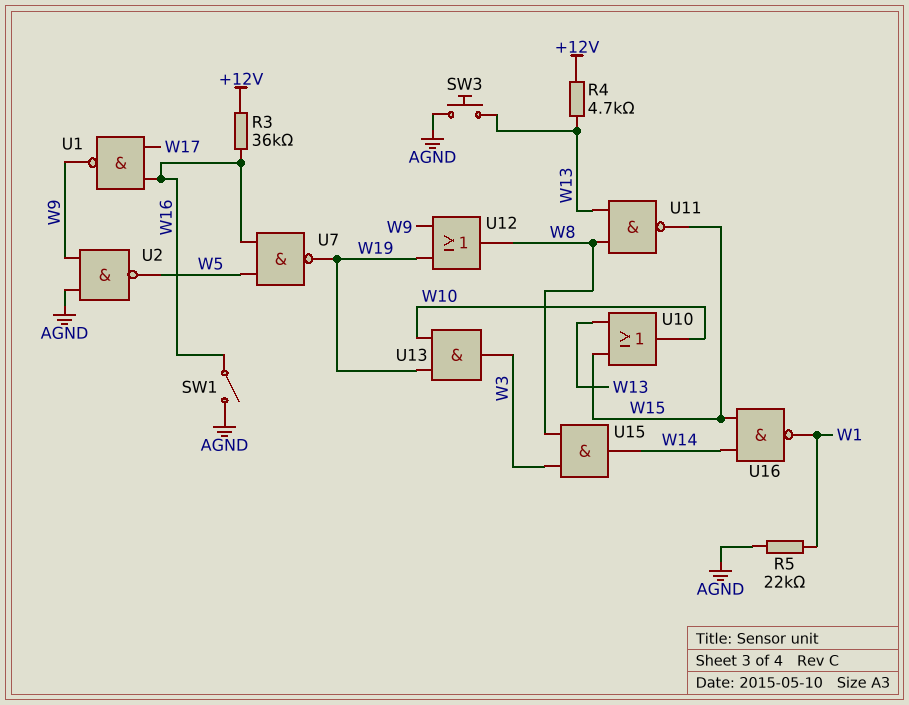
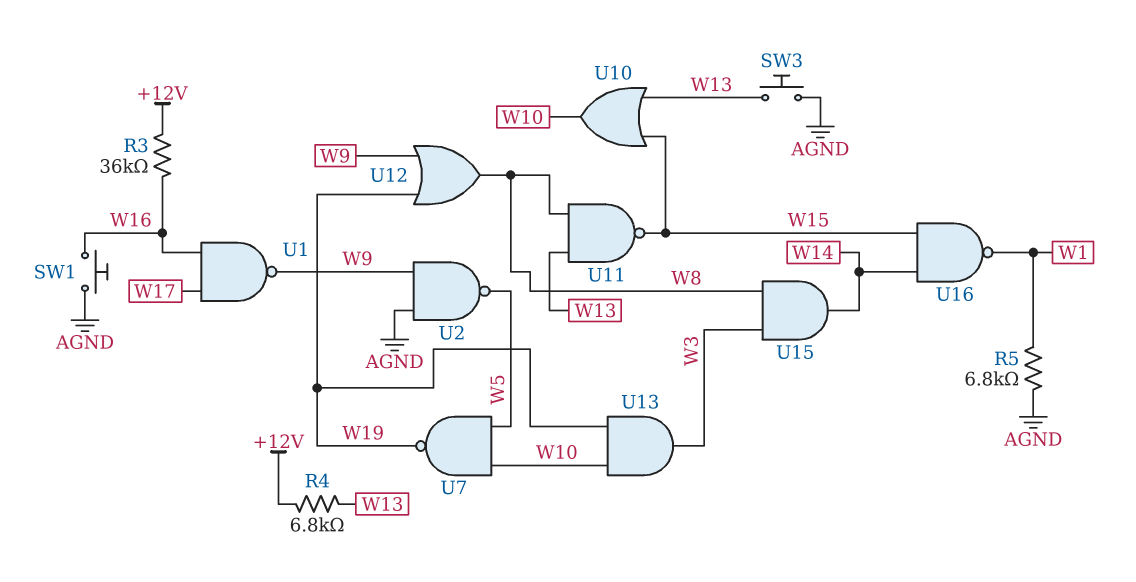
R4: 4.7k (+12V, W13) -> 6.8k (+12V, W13)
R5: 22k (AGND, W1) -> 6.8k (AGND, W1)
SW1: switch (AGND, W16) -> button (AGND, W16)
U7: NAND (in W5, in W16, out W19) -> NAND (in W5, in W10, out W19)

